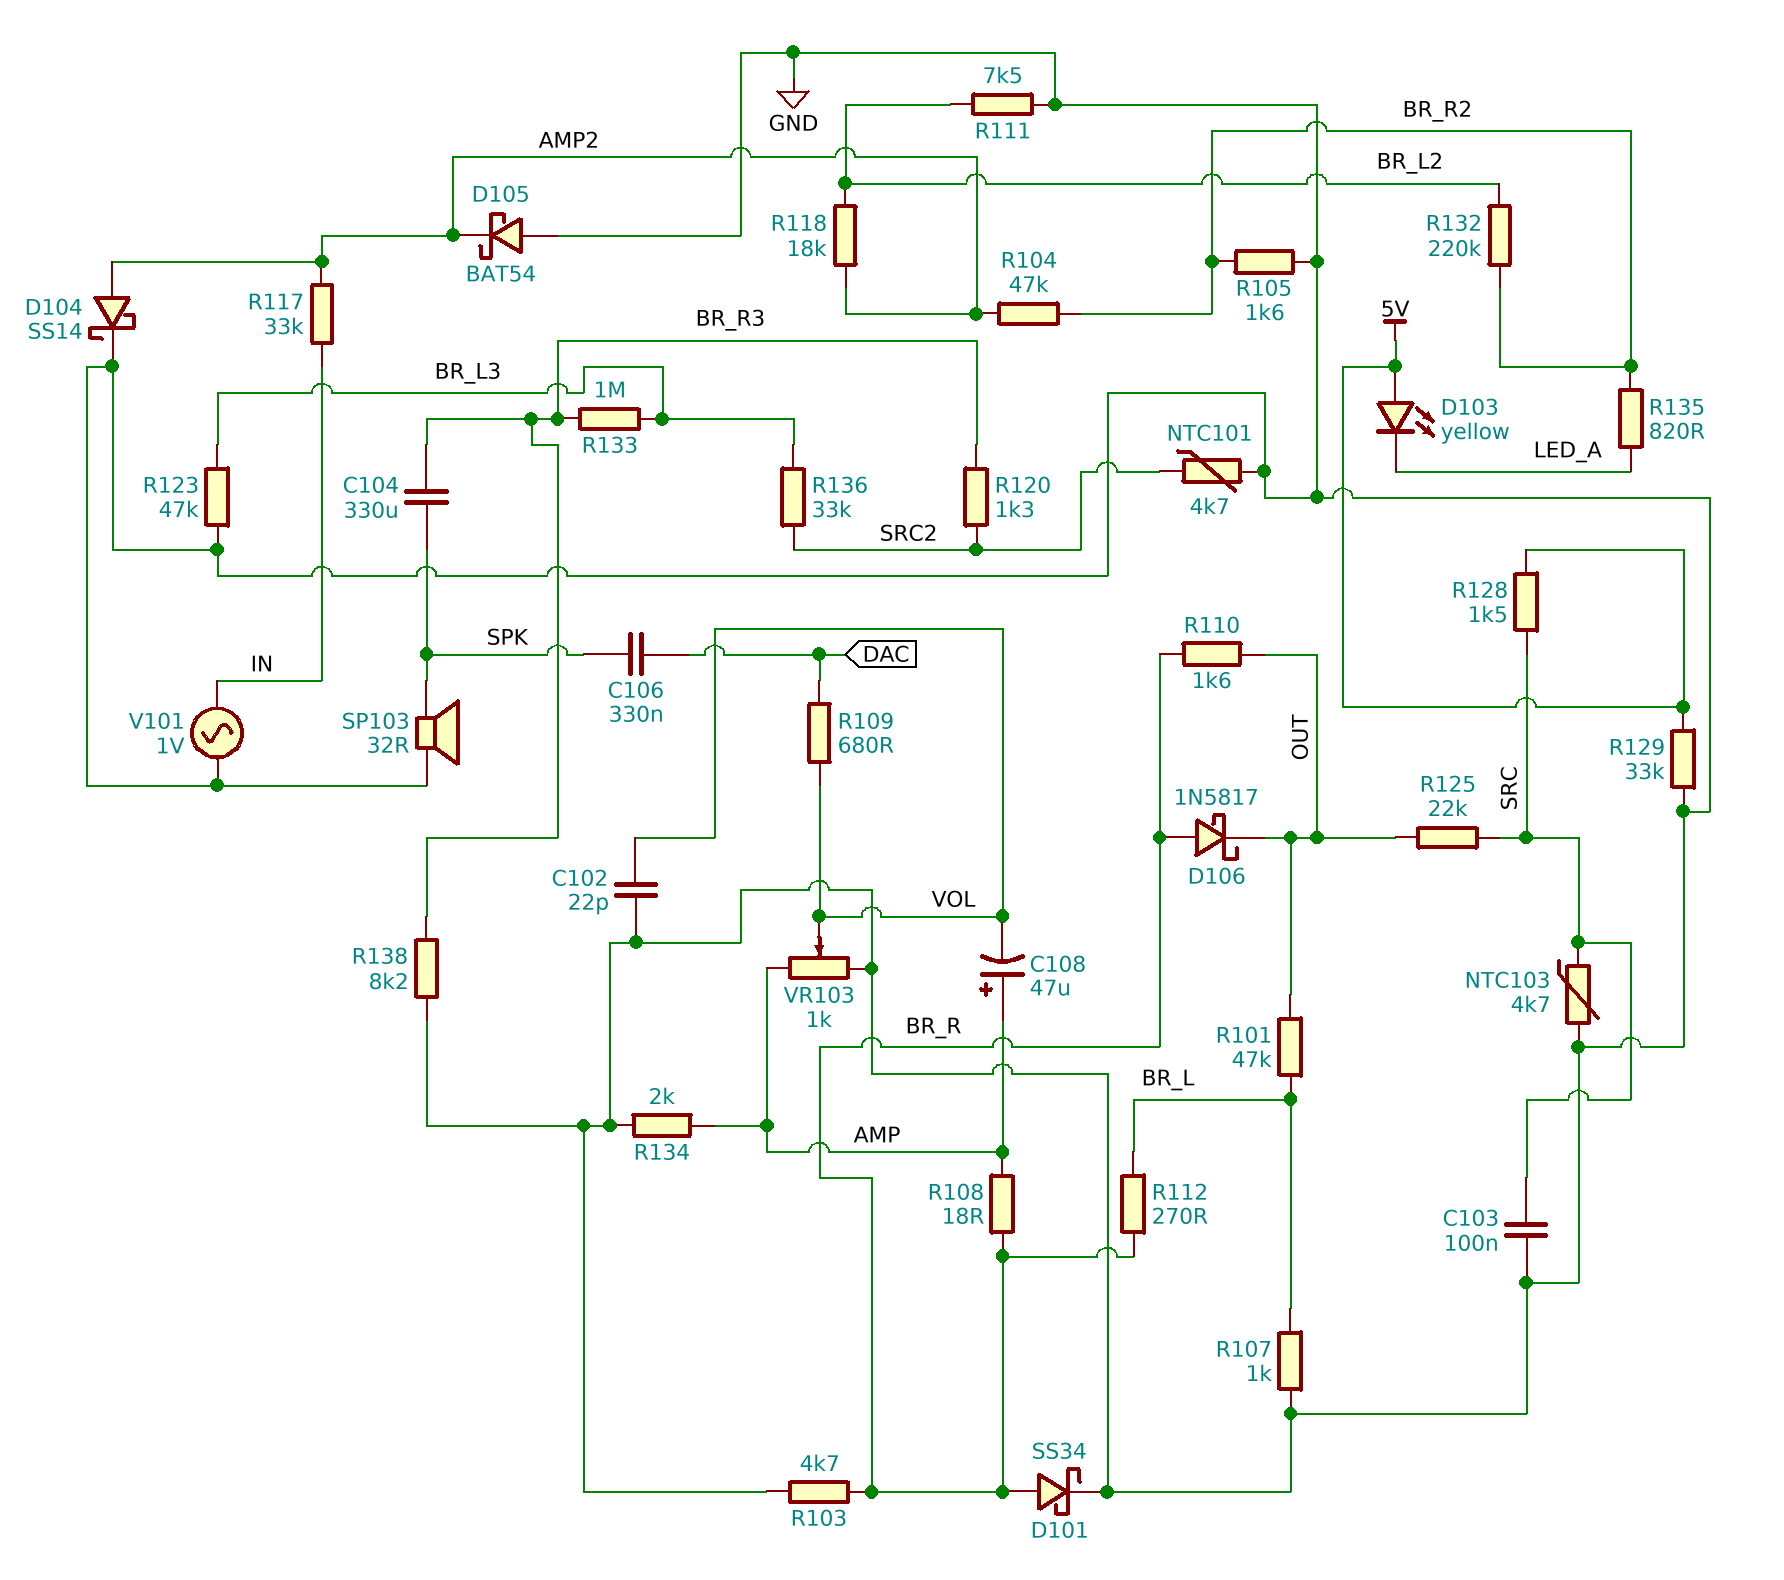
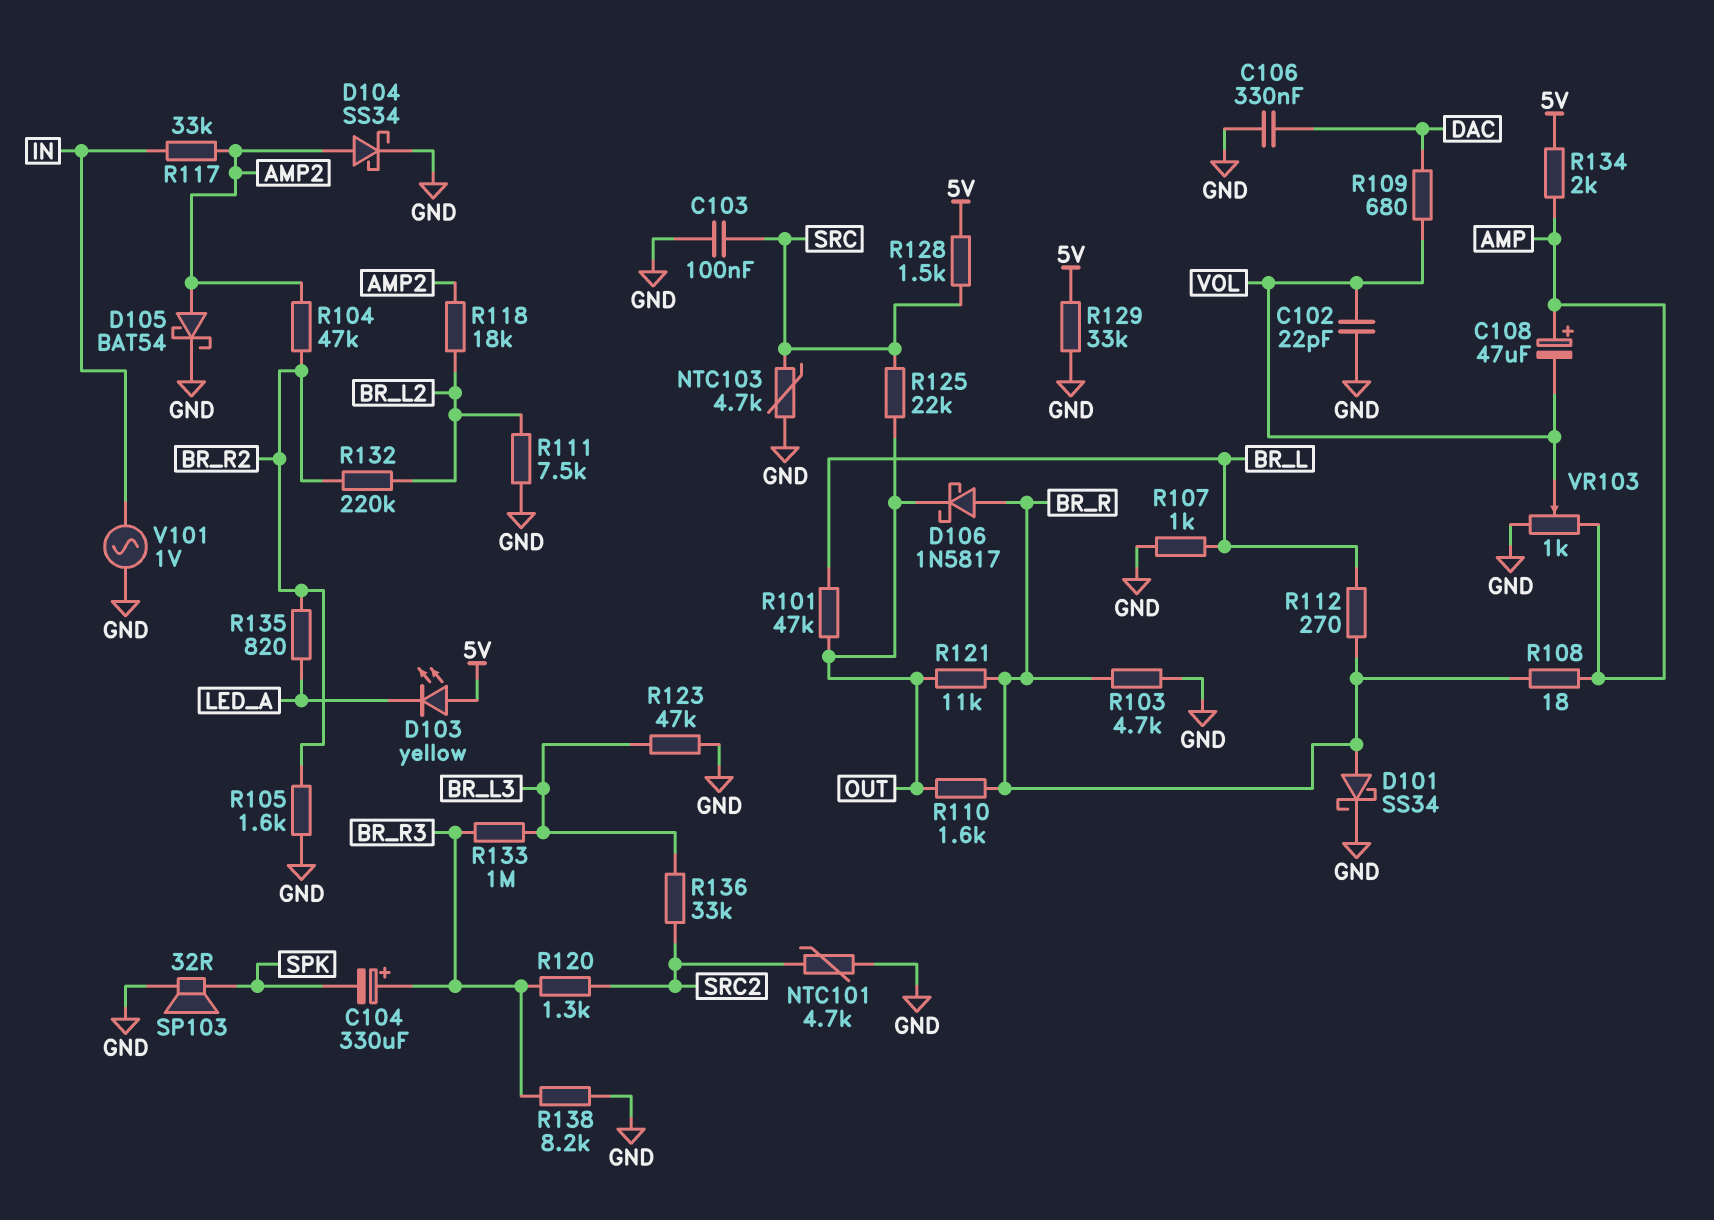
C104: 330uF (BR_R3, SPK) -> 330uF (plus BR_R3, minus SPK)
C106: 330nF (DAC, SPK) -> 330nF (DAC, GND)
D104: schottky SS14 (A AMP2, K GND) -> schottky SS34 (A AMP2, K GND)
D105: schottky BAT54 (A GND, K AMP2) -> schottky BAT54 (A AMP2, K GND)
R121: none -> 11k (BR_R, OUT)
R134: 2k (AMP, GND) -> 2k (5V, AMP)

